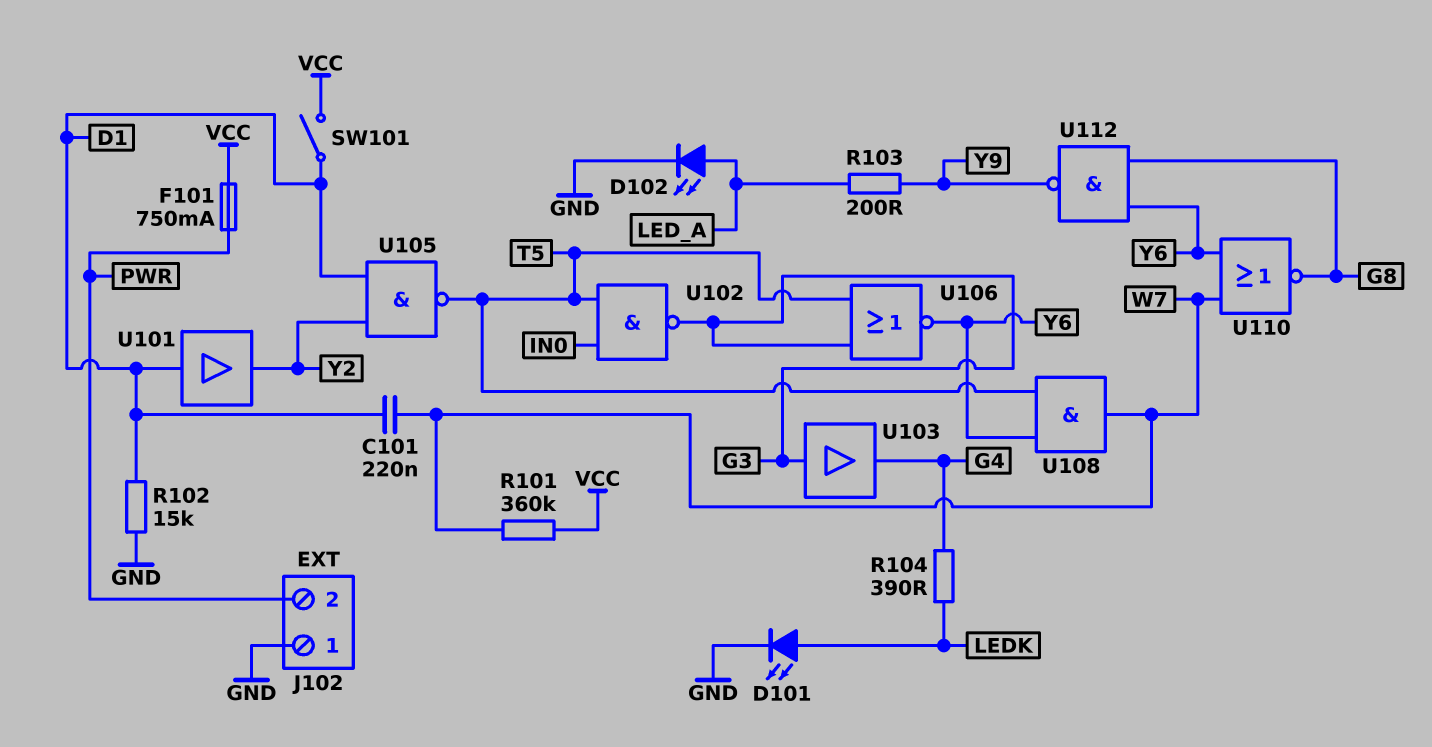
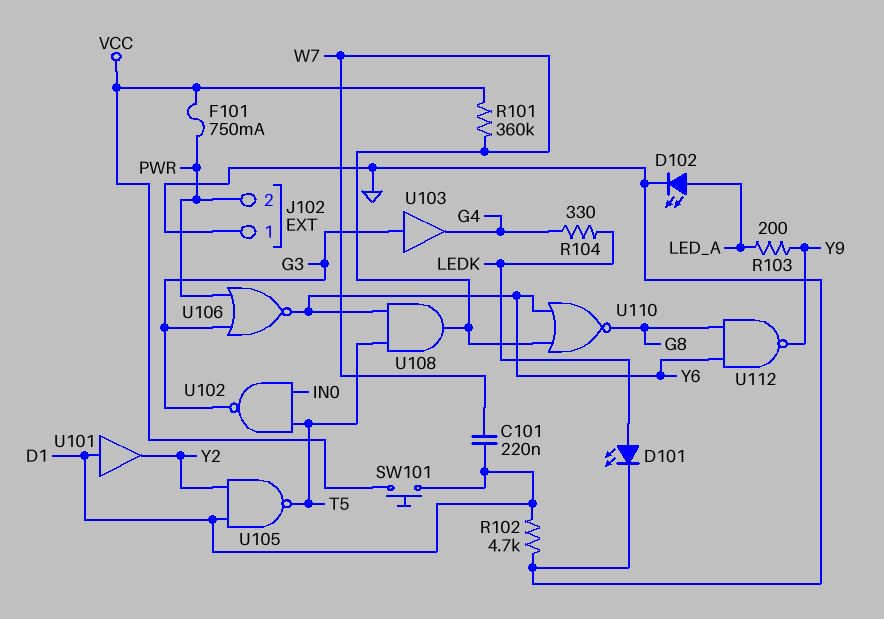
R102: 15k (D1, GND) -> 4.7k (D1, GND)
R104: 390 (G4, LEDK) -> 330 (G4, LEDK)
SW101: switch (D1, VCC) -> button (D1, VCC)
U106: NOR (in G3, in T5, out Y6) -> NOR (in G3, in PWR, out Y6)

